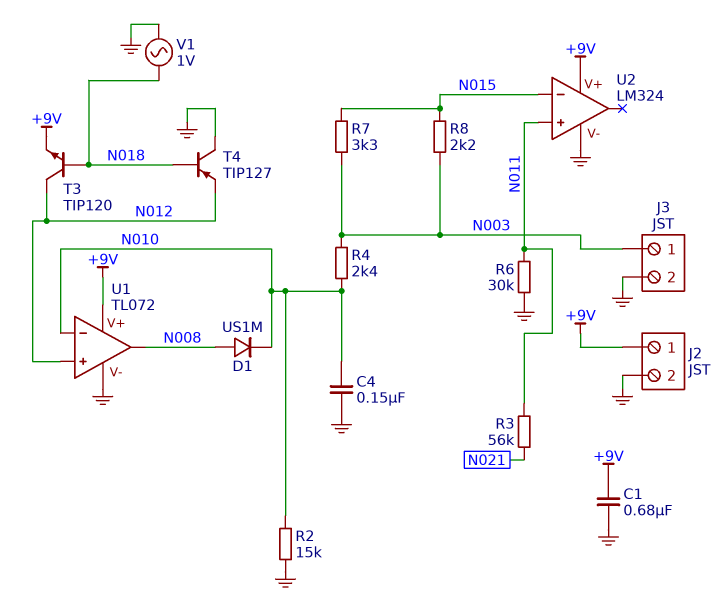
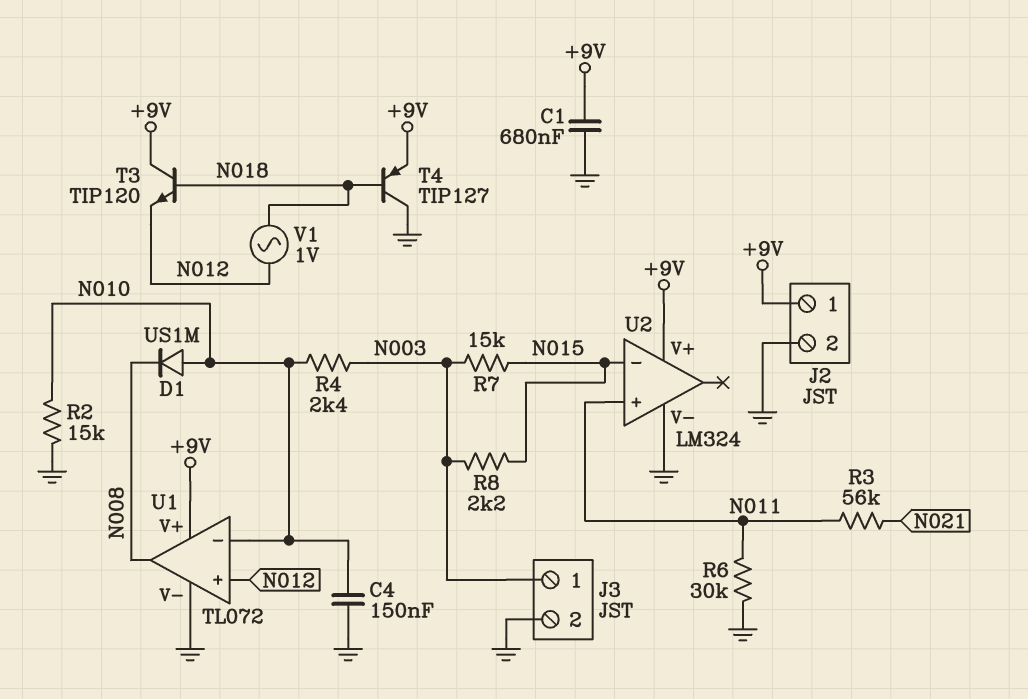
D1: diode US1M (A N008, K N010) -> diode US1M (A N010, K N008)
R7: 3.3k (N003, N015) -> 15k (N003, N015)
T3: NPN TIP120 (B N018, C N012, E +9V) -> NPN TIP120 (B N018, C +9V, E N012)
T4: PNP TIP127 (B N018, C GND, E N012) -> PNP TIP127 (B N018, C GND, E +9V)
V1: AC 1V (GND, N018) -> AC 1V (N012, N018)

